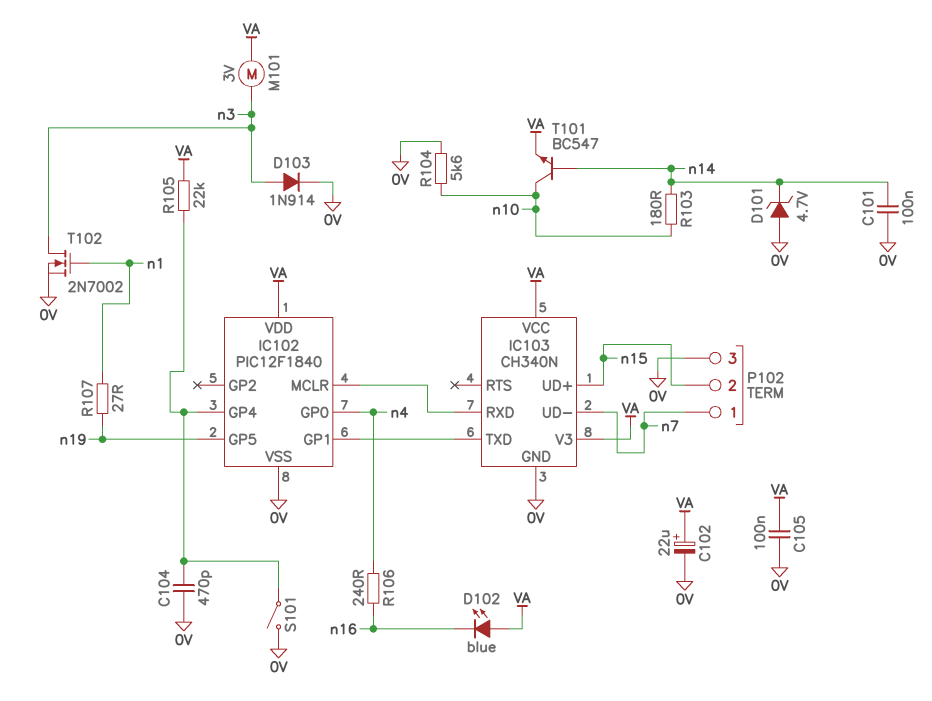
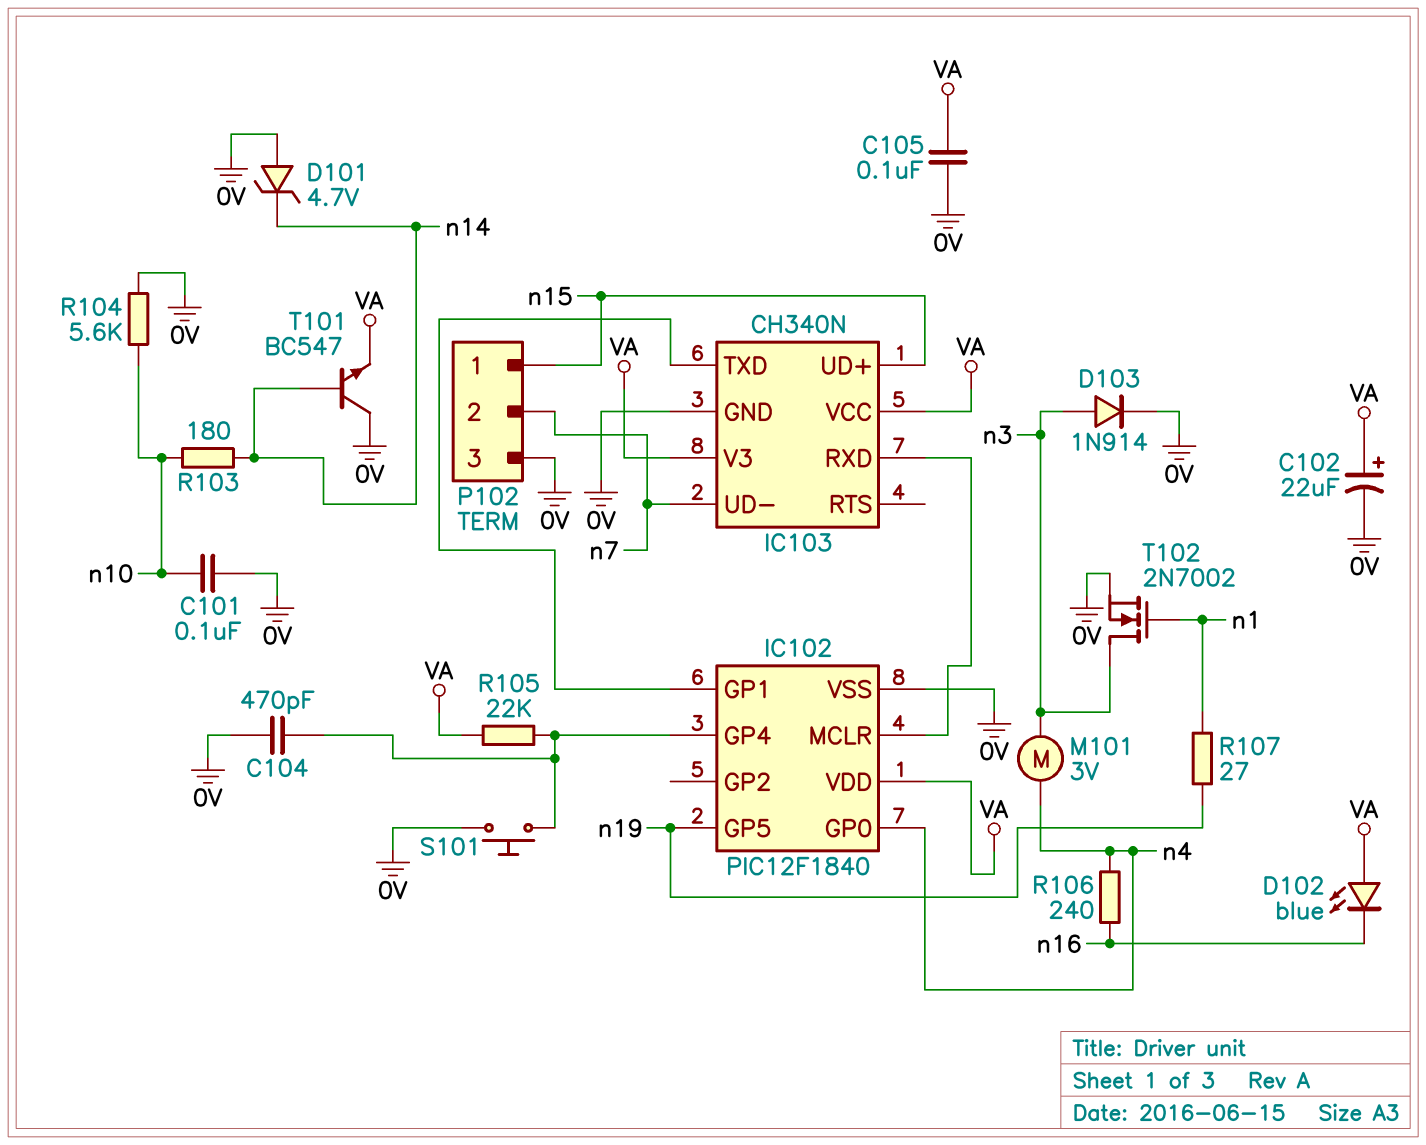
C101: 100nF (0V, n14) -> 100nF (0V, n10)
M101: motor 3V (VA, n3) -> motor 3V (n3, n4)
P102 pin 1: n7 -> n15
P102 pin 2: n15 -> n7
S101: switch (0V, IC102/GP4) -> button (0V, IC102/GP4)
T101: NPN BC547 (B n14, C n10, E VA) -> NPN BC547 (B n14, C 0V, E VA)

